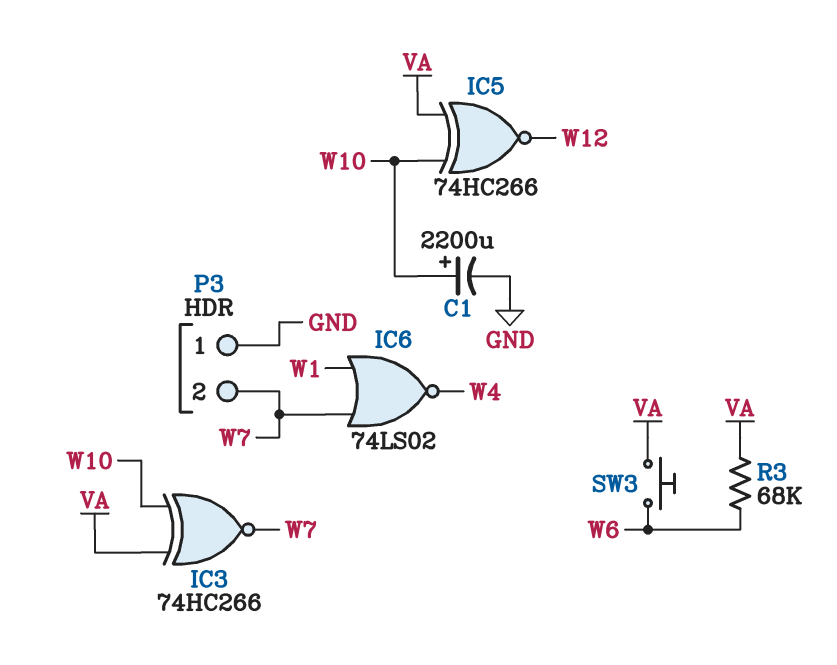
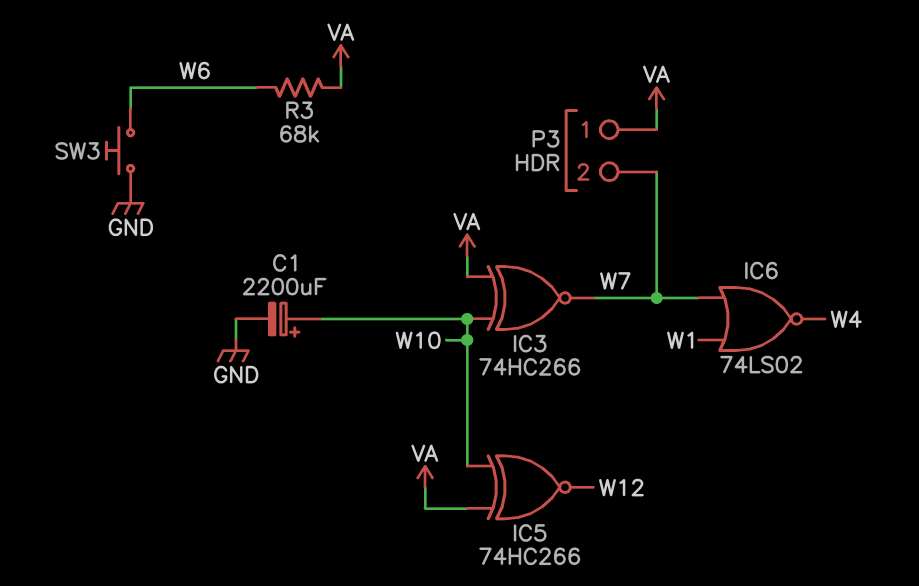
P3 pin 1: GND -> VA
SW3: button (VA, W6) -> button (GND, W6)

